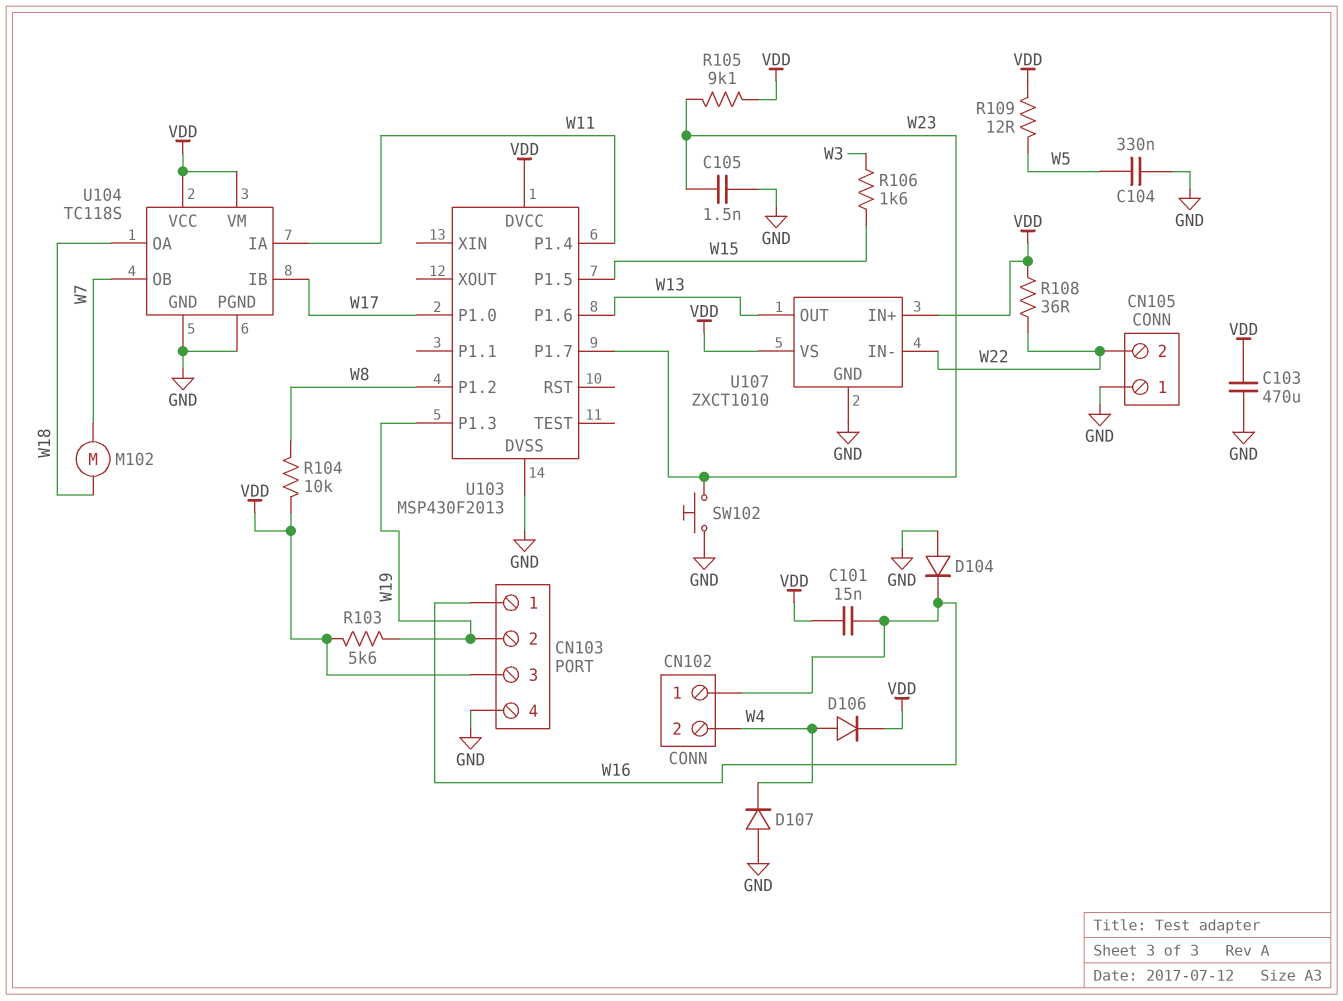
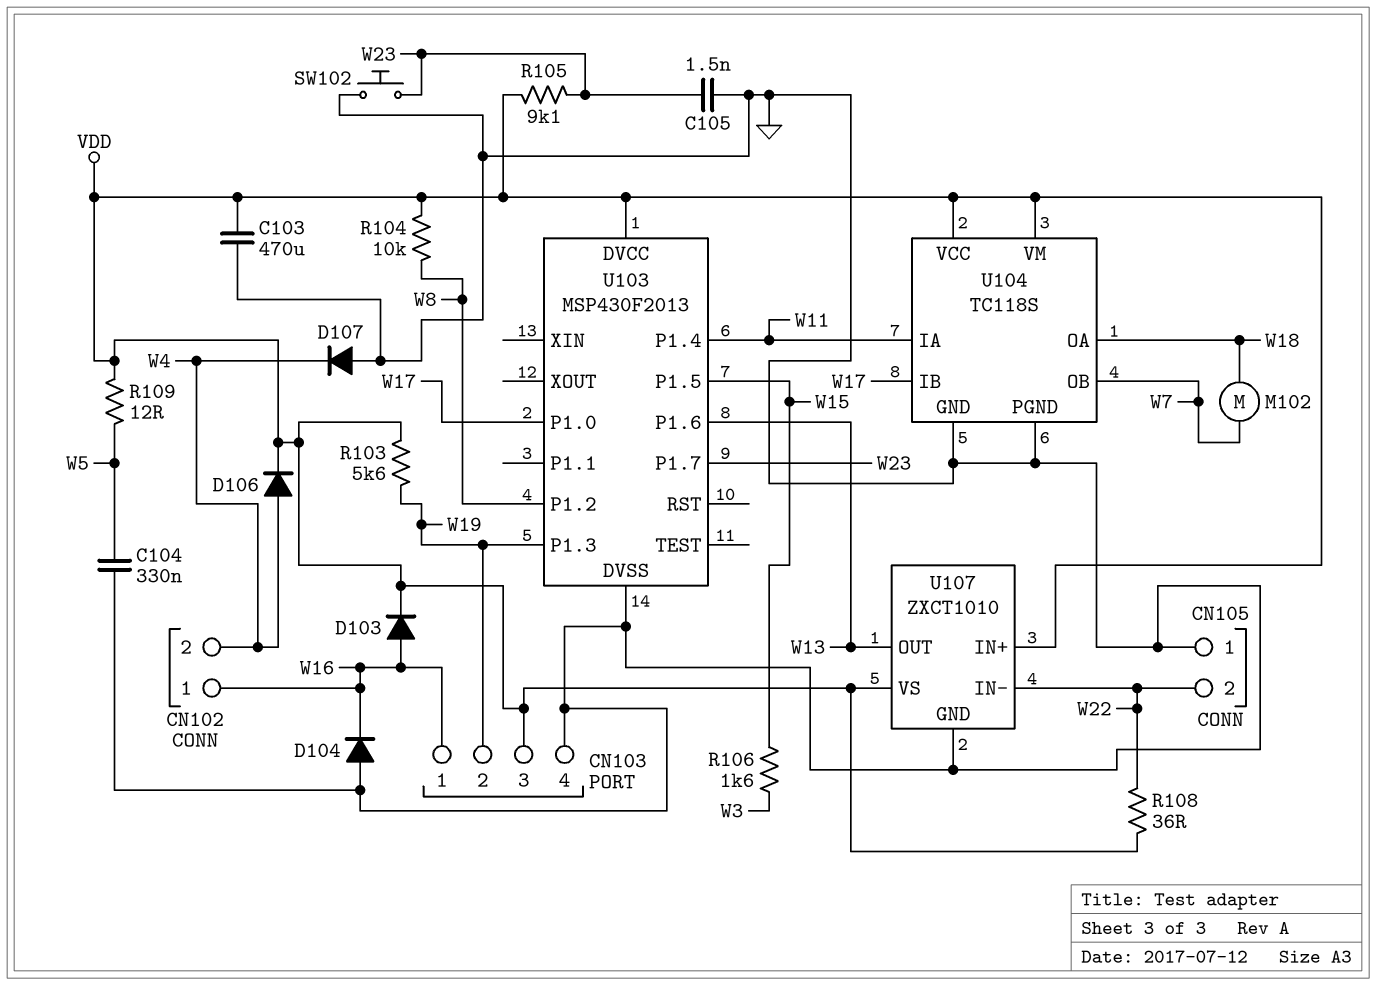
C101: 15nF (VDD, W16) -> none
D103: none -> diode (A W16, K VDD)

